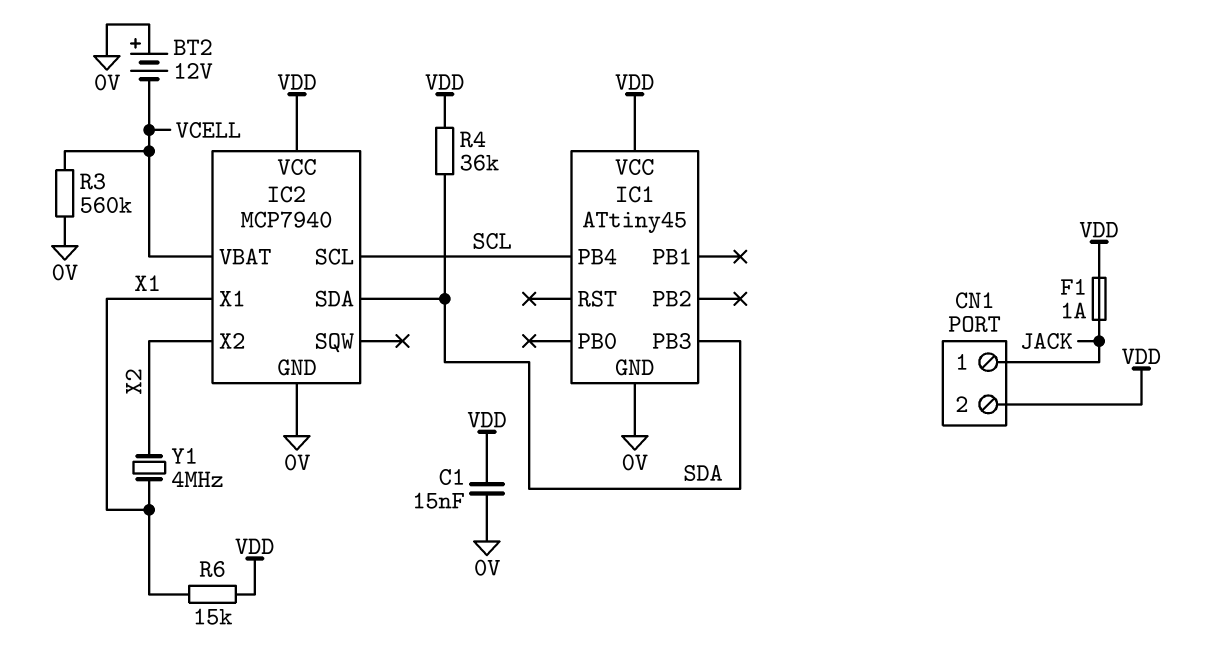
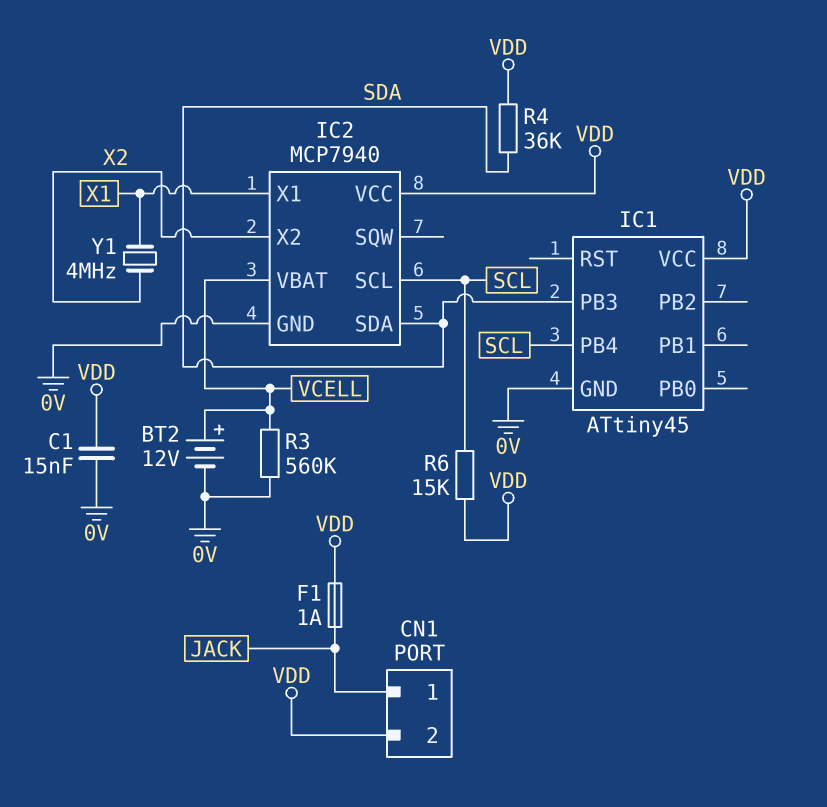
BT2: 12V (plus 0V, minus VCELL) -> 12V (plus VCELL, minus 0V)
R6: 15k (VDD, X1) -> 15k (SCL, VDD)

